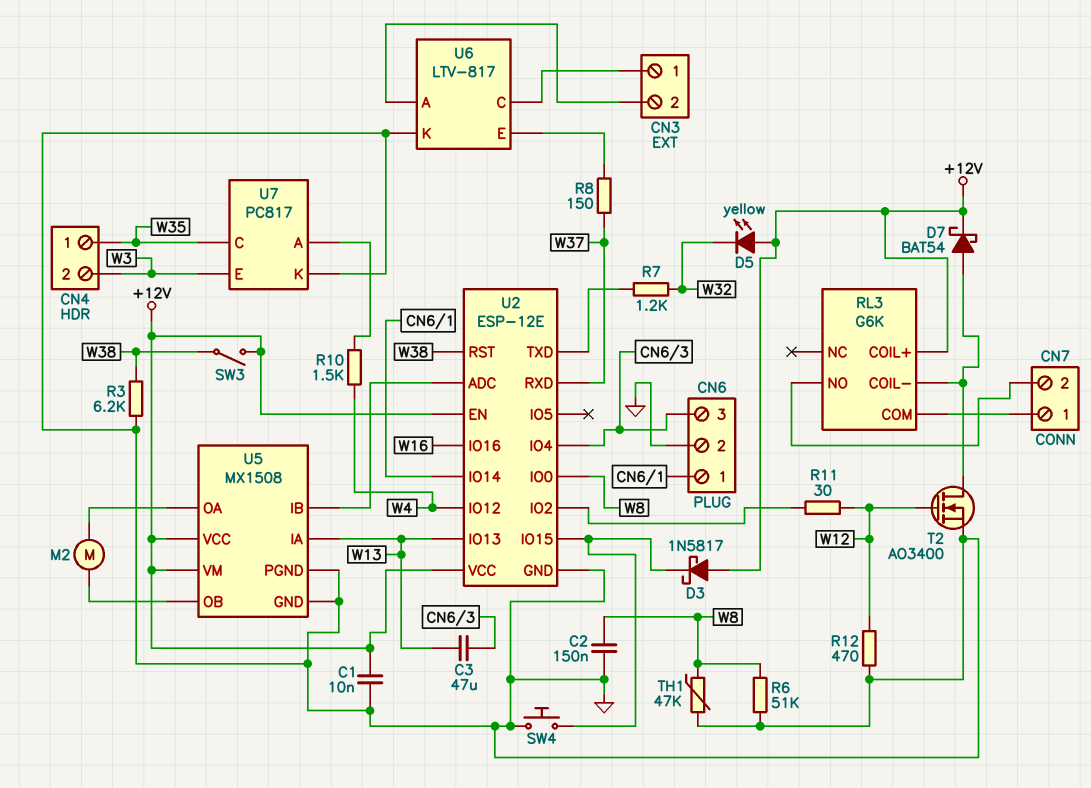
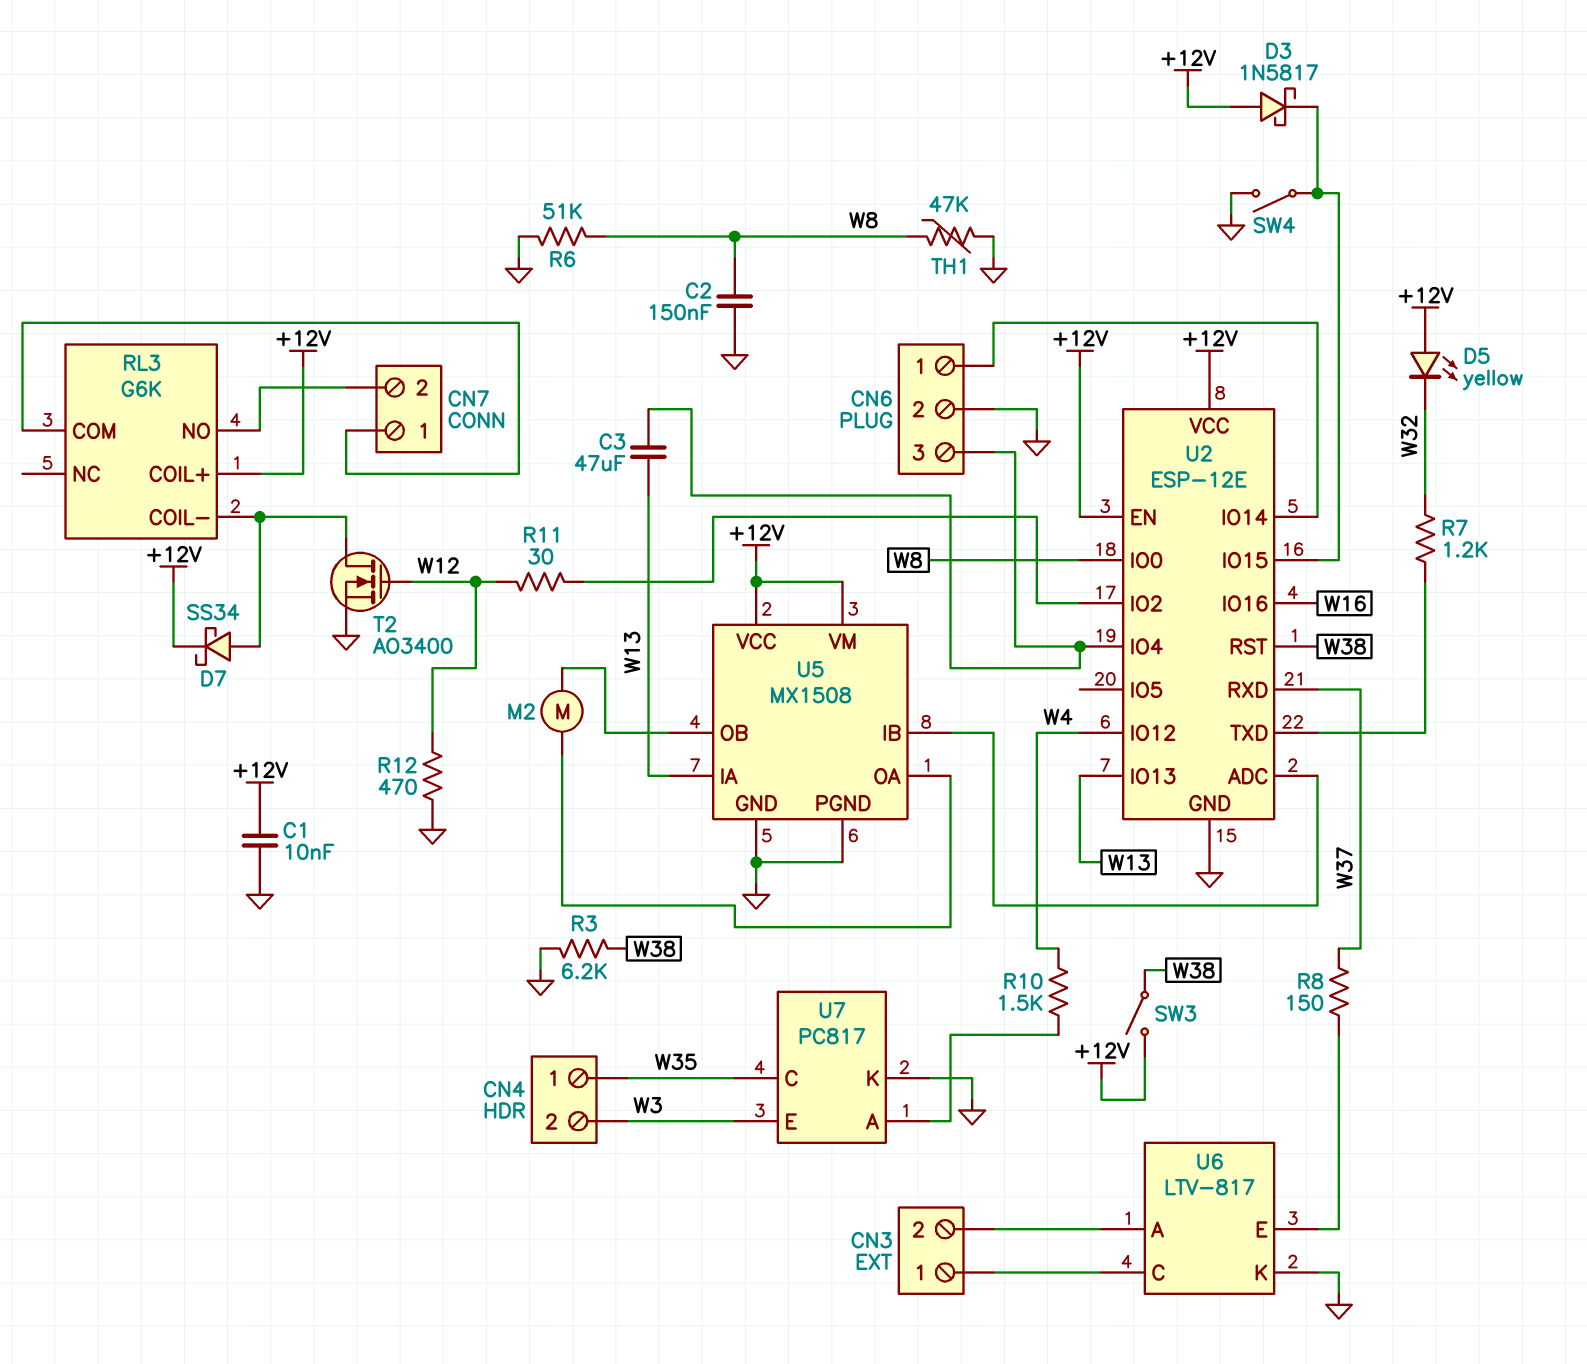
D7: schottky BAT54 (A RL3/COIL-, K +12V) -> schottky SS34 (A RL3/COIL-, K +12V)
SW4: button (GND, U2/IO15) -> switch (GND, U2/IO15)

